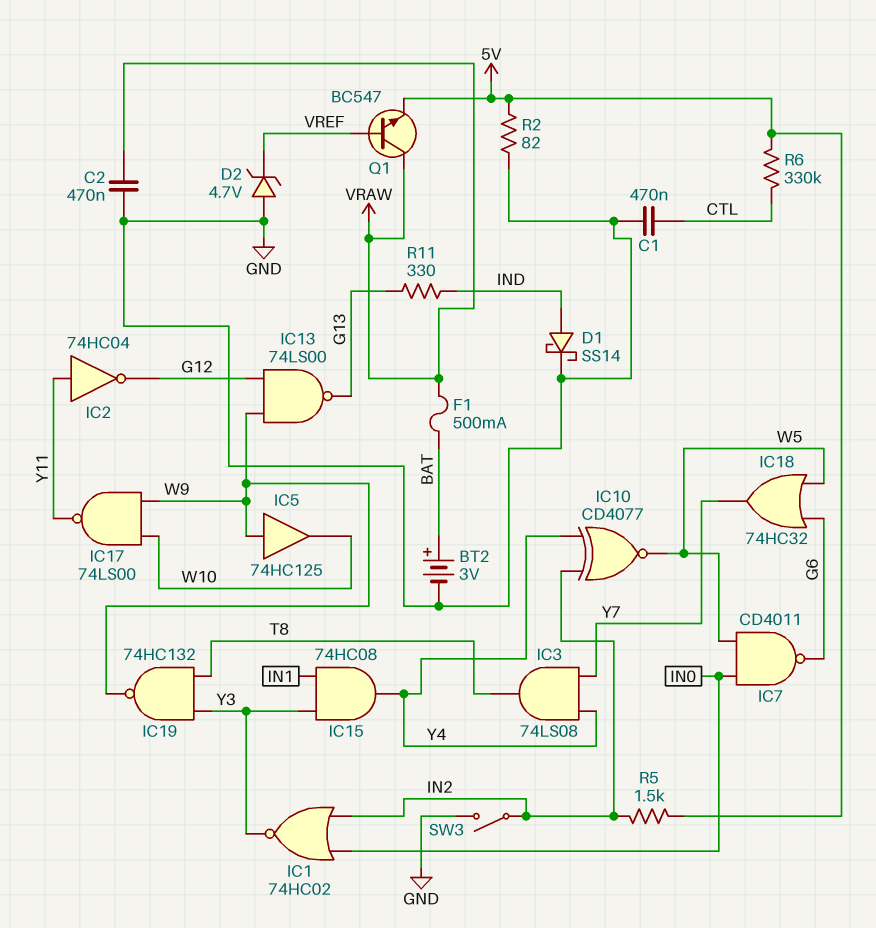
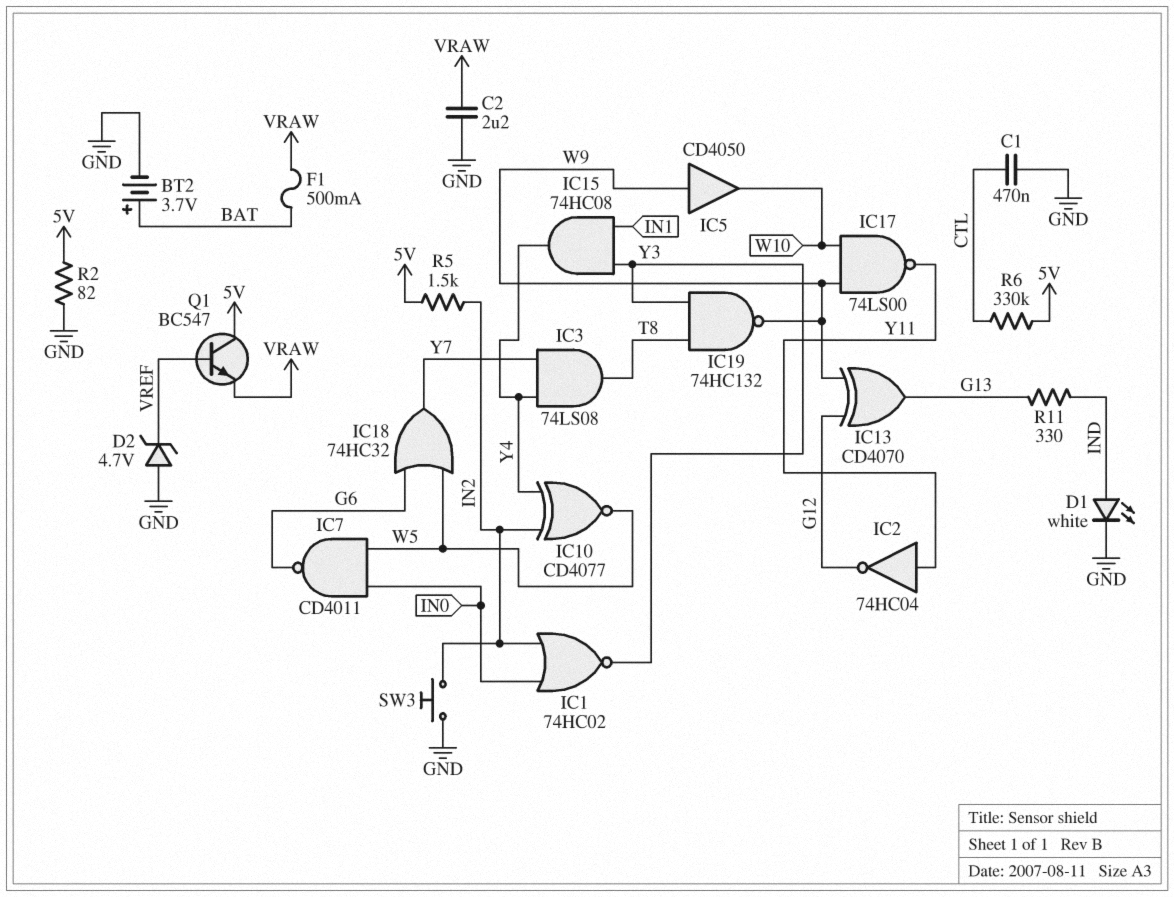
BT2: 3V (plus BAT, minus GND) -> 3.7V (plus BAT, minus GND)
C2: 470nF (GND, VRAW) -> 2.2uF (GND, VRAW)
D1: schottky SS14 (A IND, K GND) -> LED white (A IND, K GND)
IC5: buffer 74HC125 (in W9, out W10) -> buffer CD4050 (in W9, out W10)
IC13: NAND 74LS00 (in G12, in W9, out G13) -> XOR CD4070 (in G12, in W9, out G13)
Q1: NPN BC547 (B VREF, C VRAW, E 5V) -> NPN BC547 (B VREF, C 5V, E VRAW)
SW3: switch (GND, IN2) -> button (GND, IN2)

